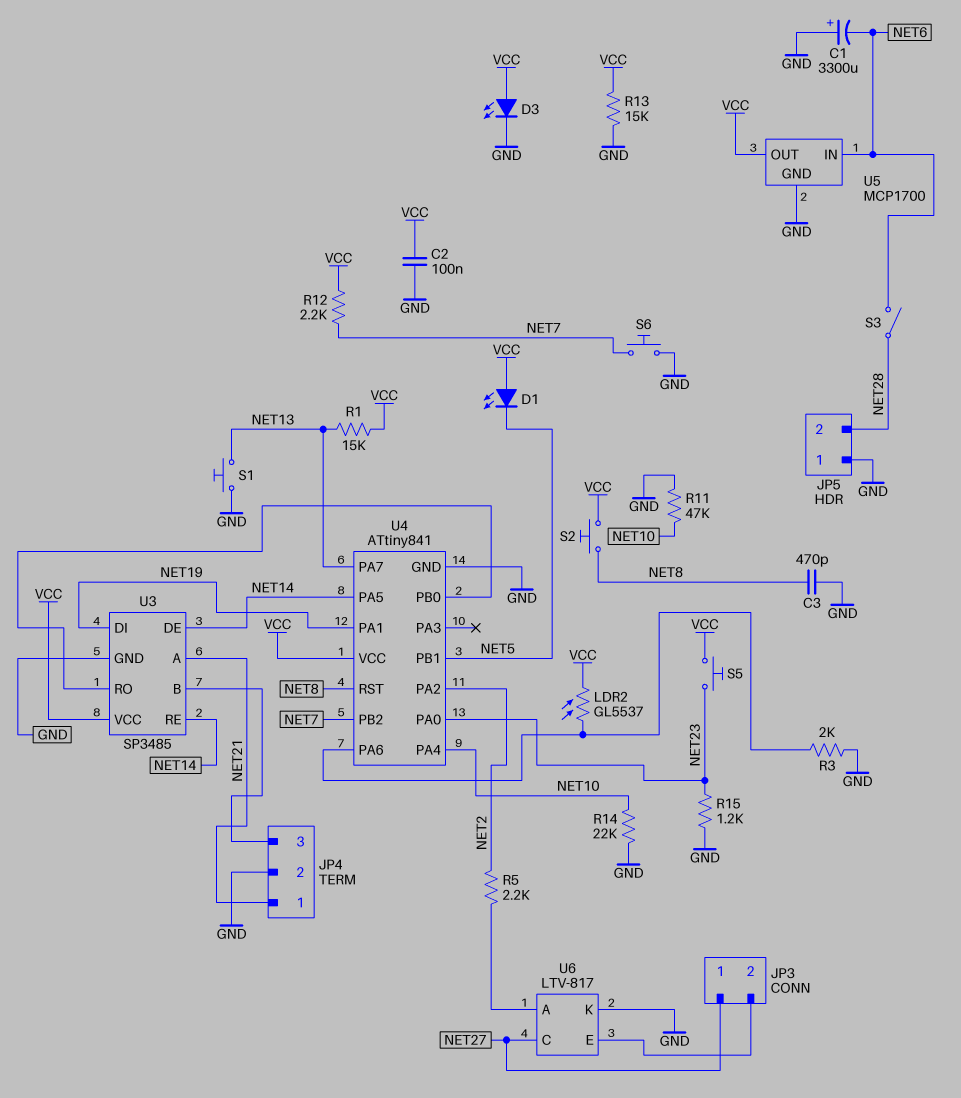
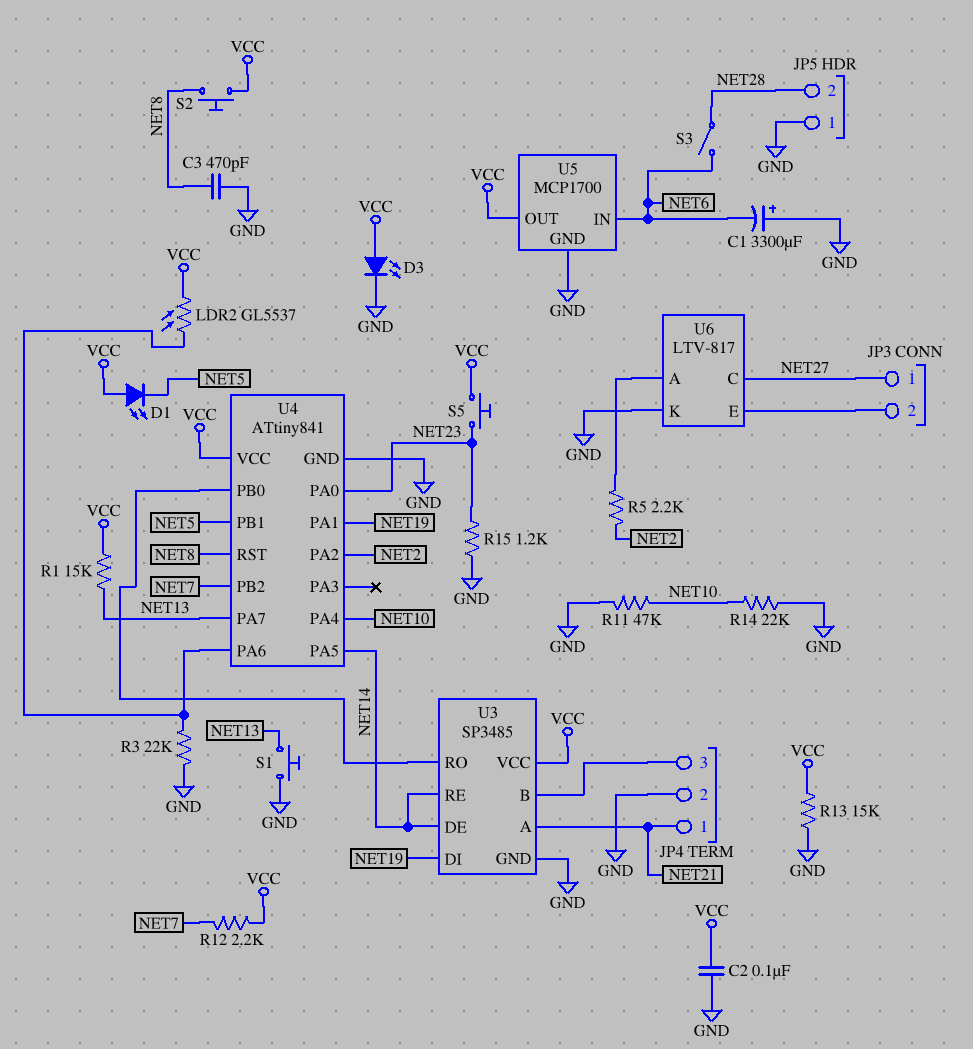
R3: 2k (GND, U4/PA6) -> 22k (GND, U4/PA6)
S6: button (GND, NET7) -> none

